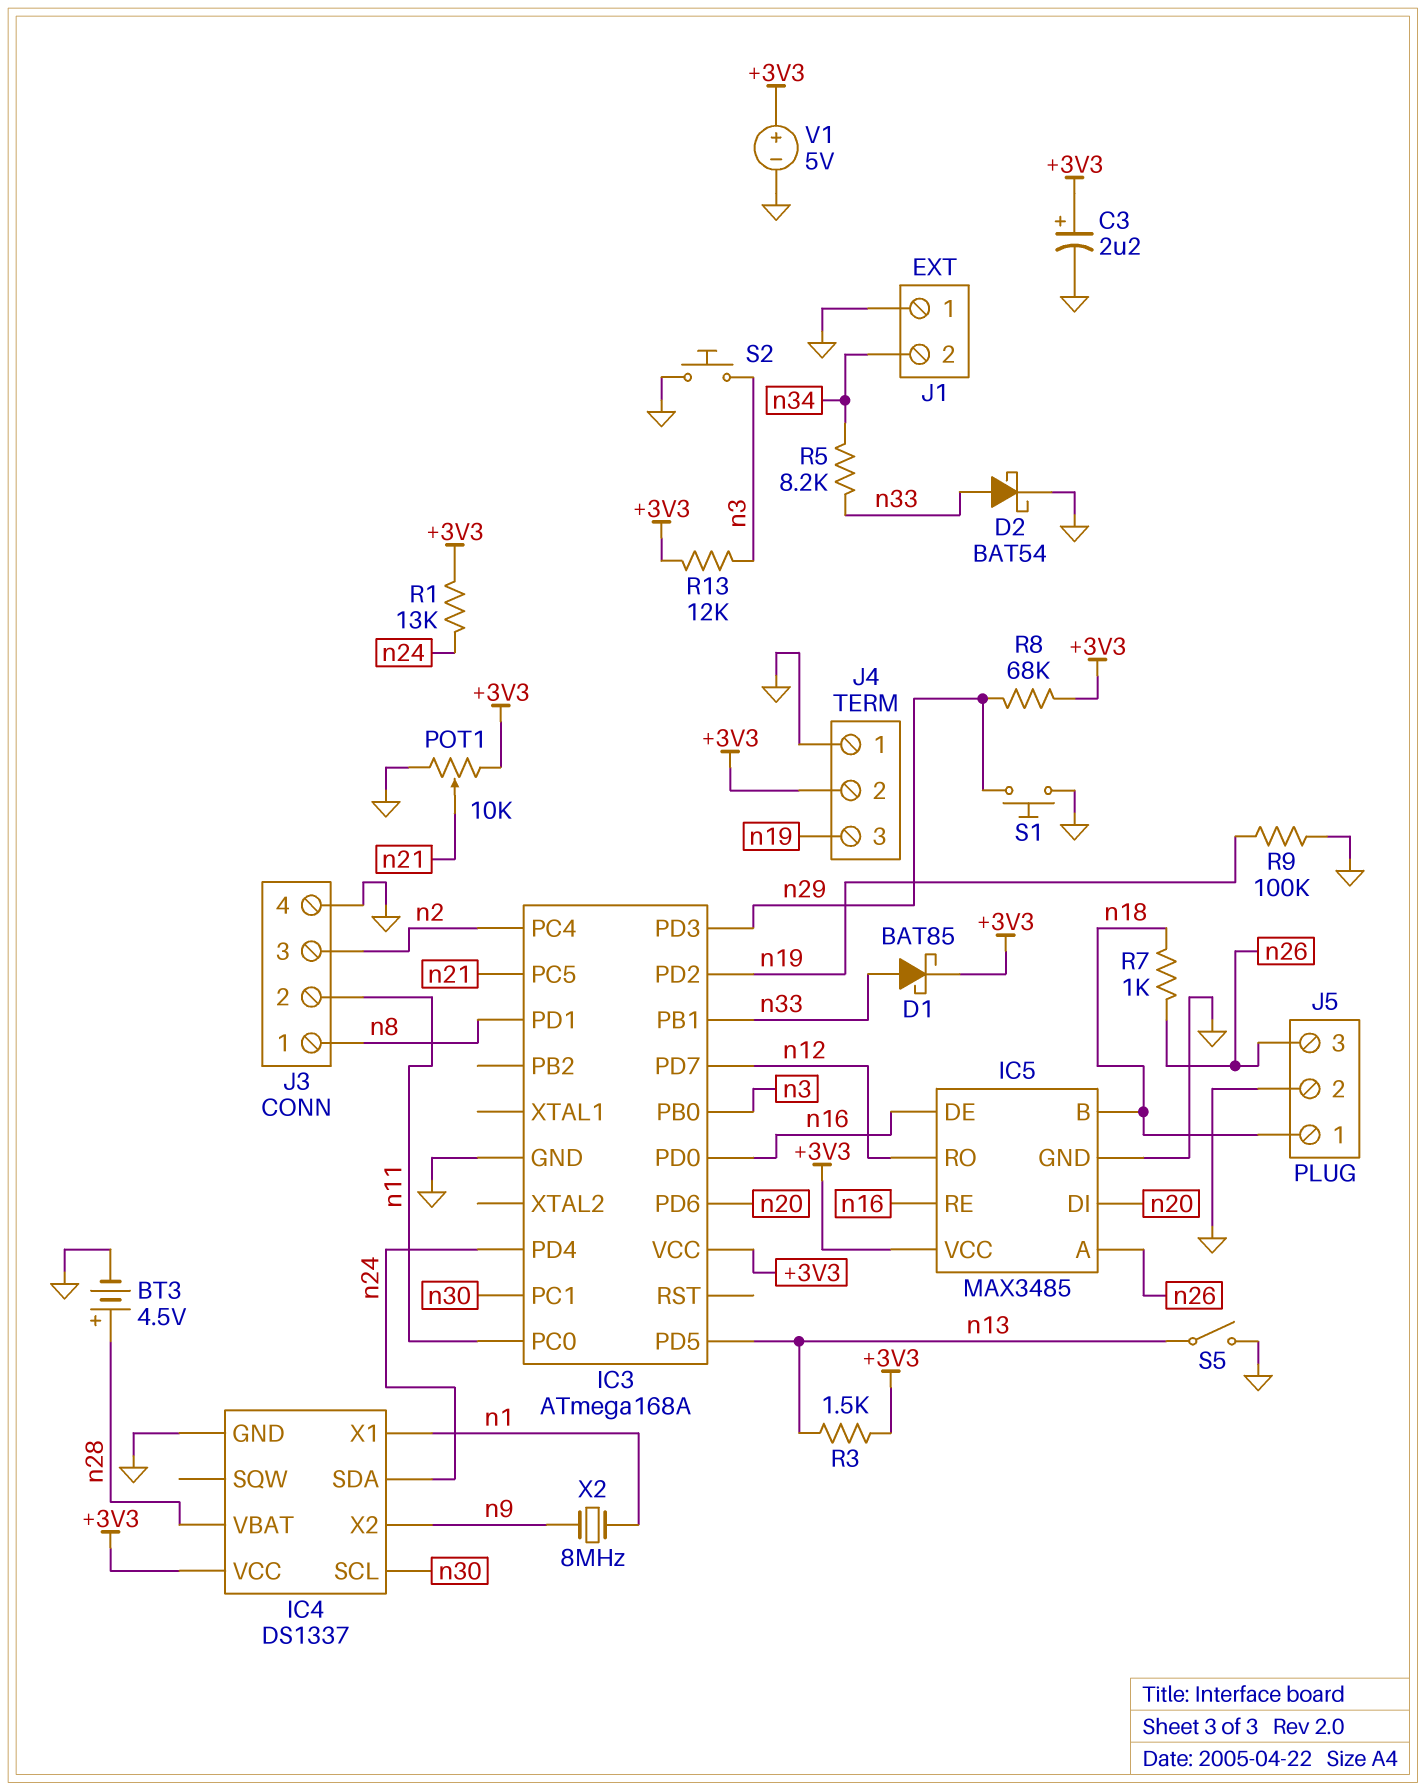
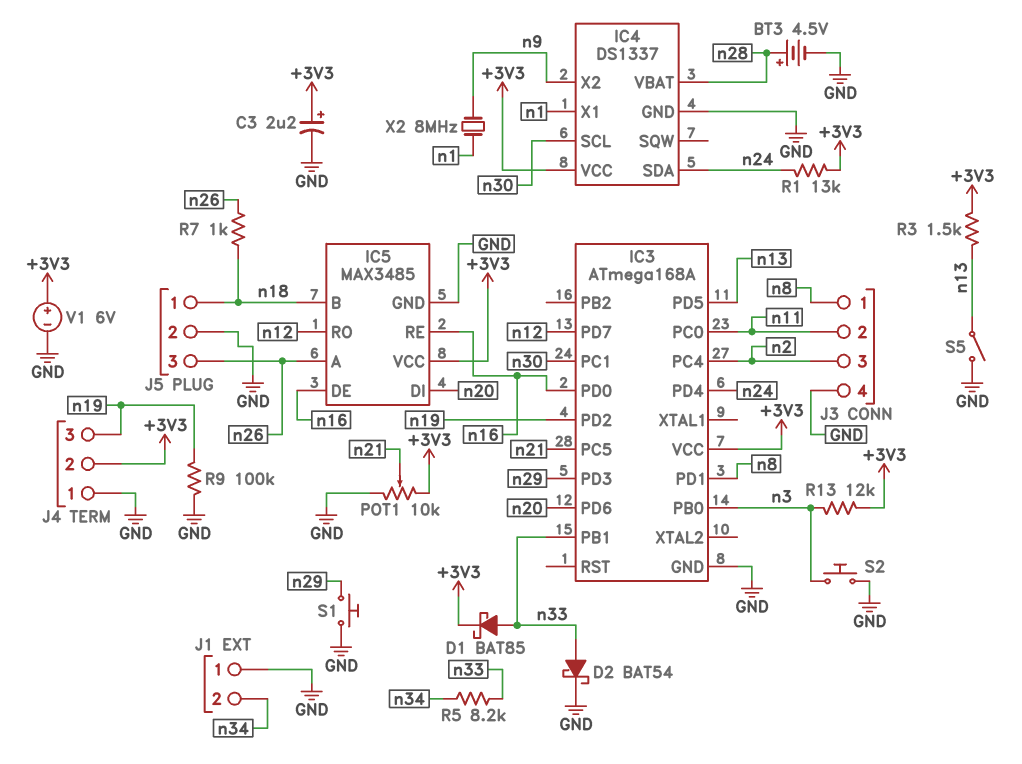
R8: 68k (+3V3, n29) -> none
V1: 5V (plus +3V3, minus GND) -> 6V (plus +3V3, minus GND)

